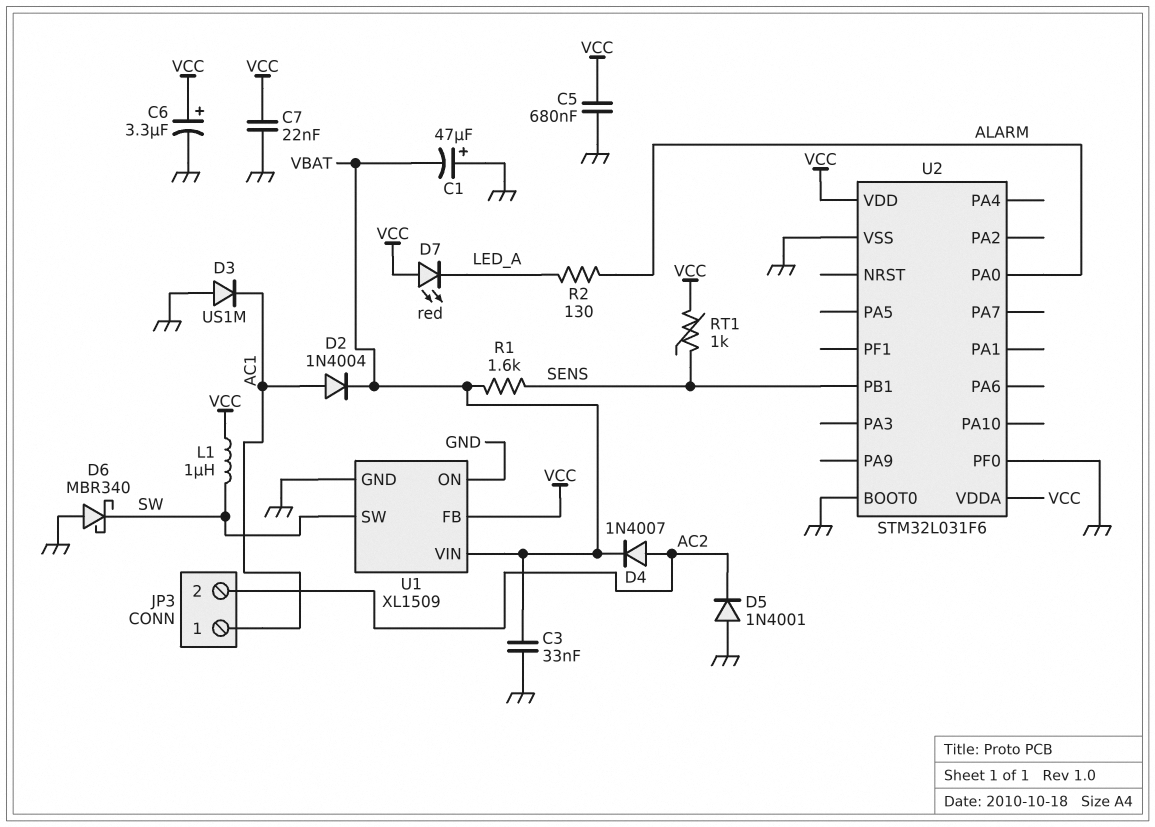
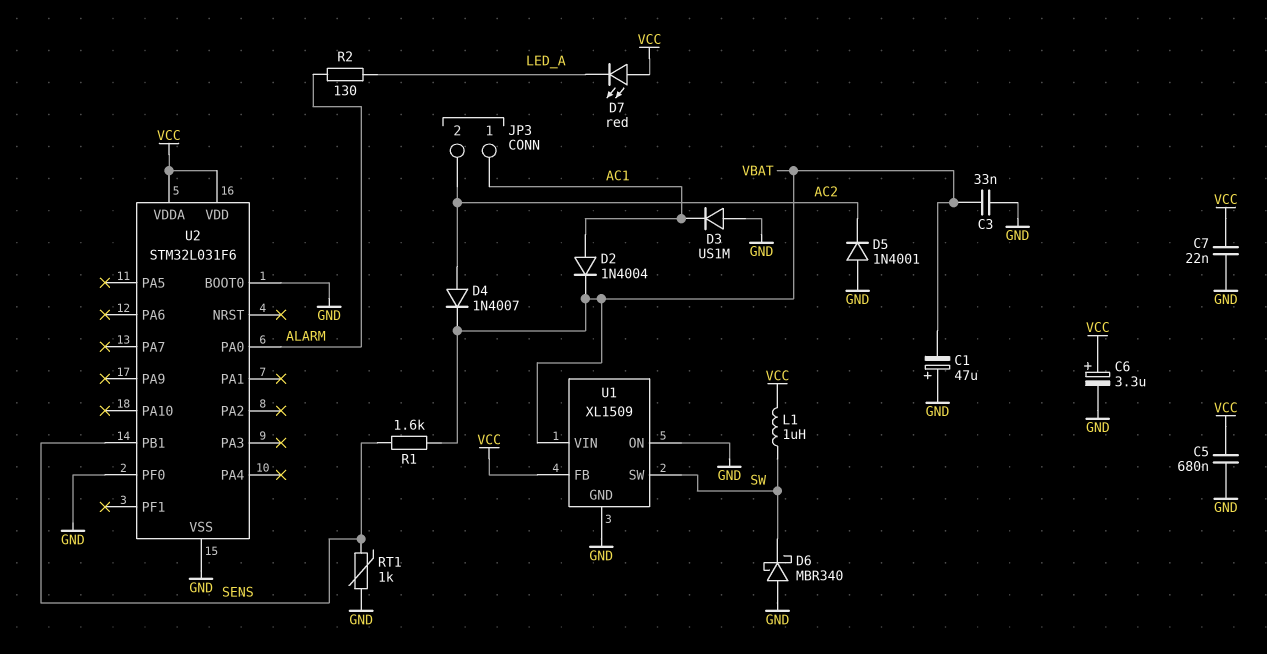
RT1: 1k (SENS, VCC) -> 1k (GND, SENS)

